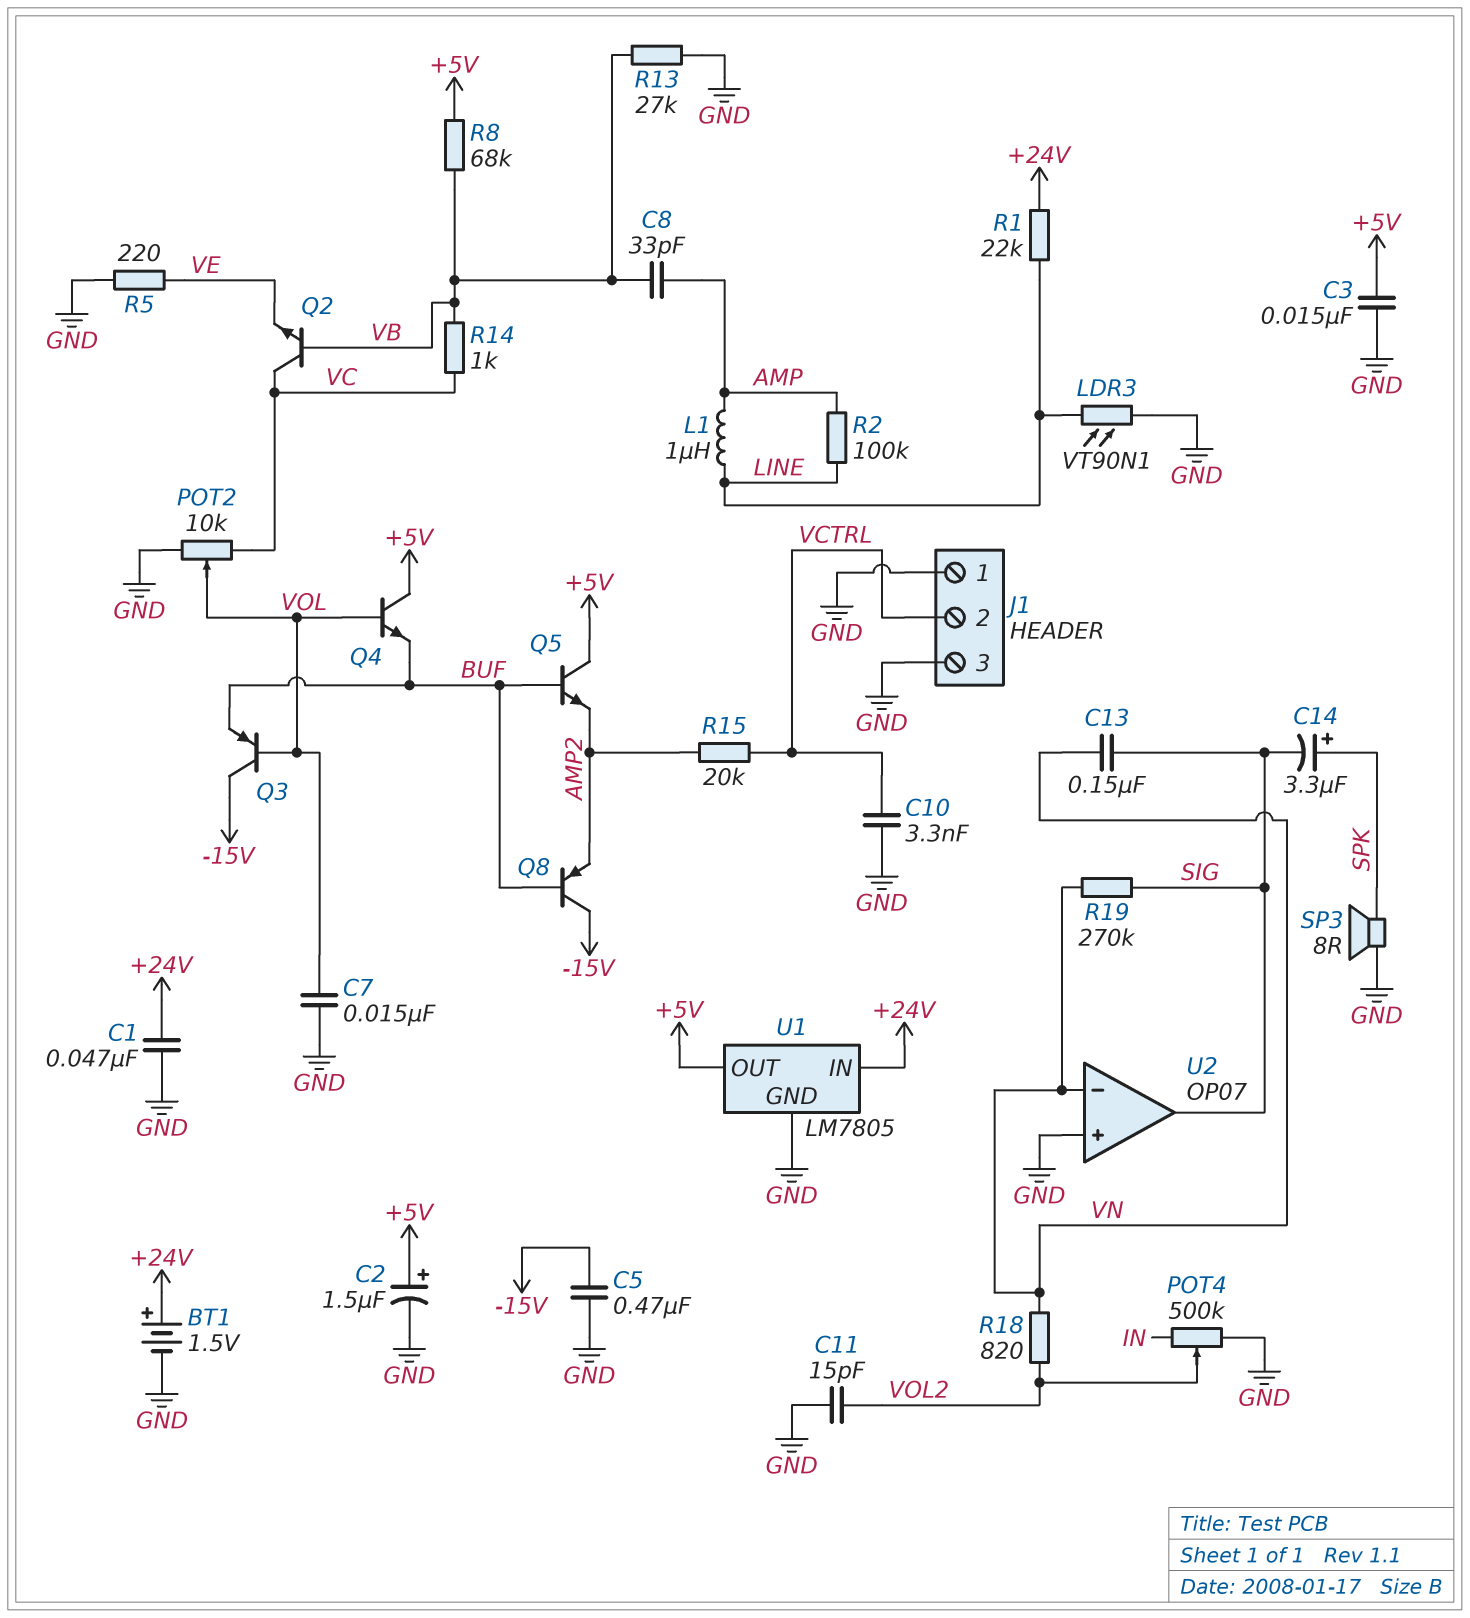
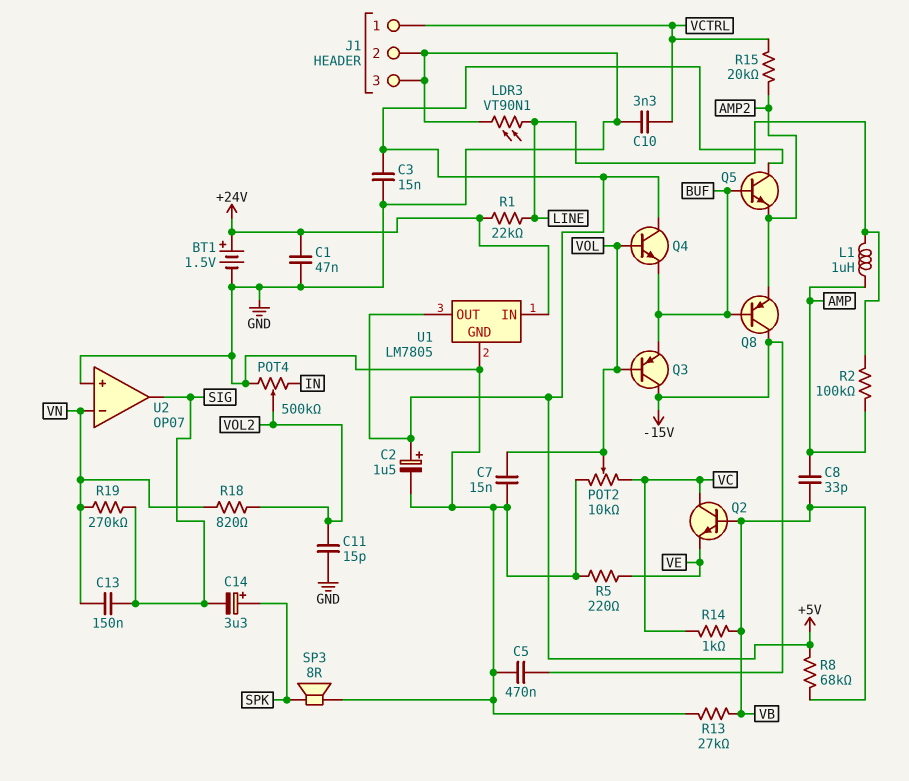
J1 pin 1: GND -> VCTRL
J1 pin 2: VCTRL -> GND

